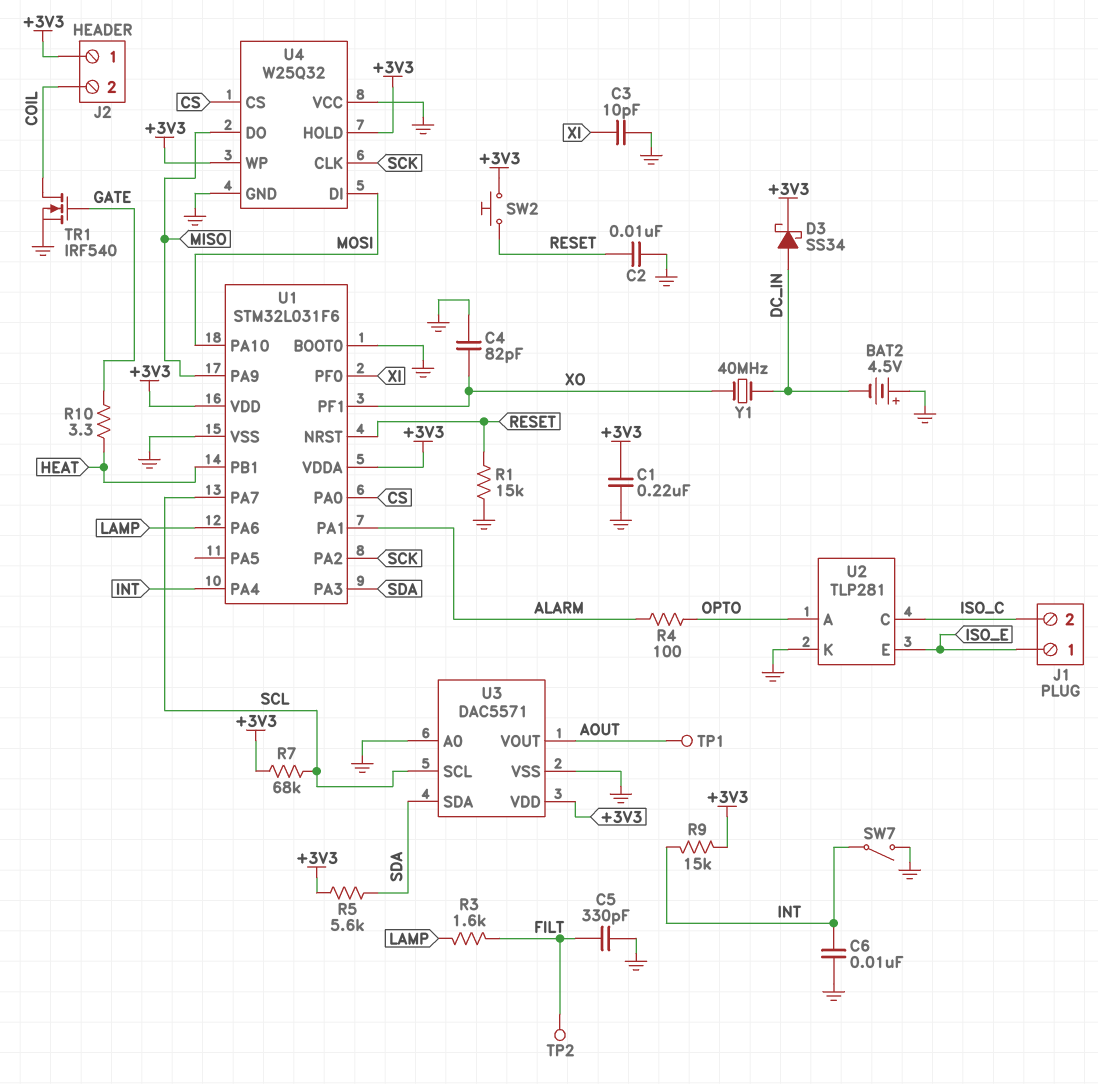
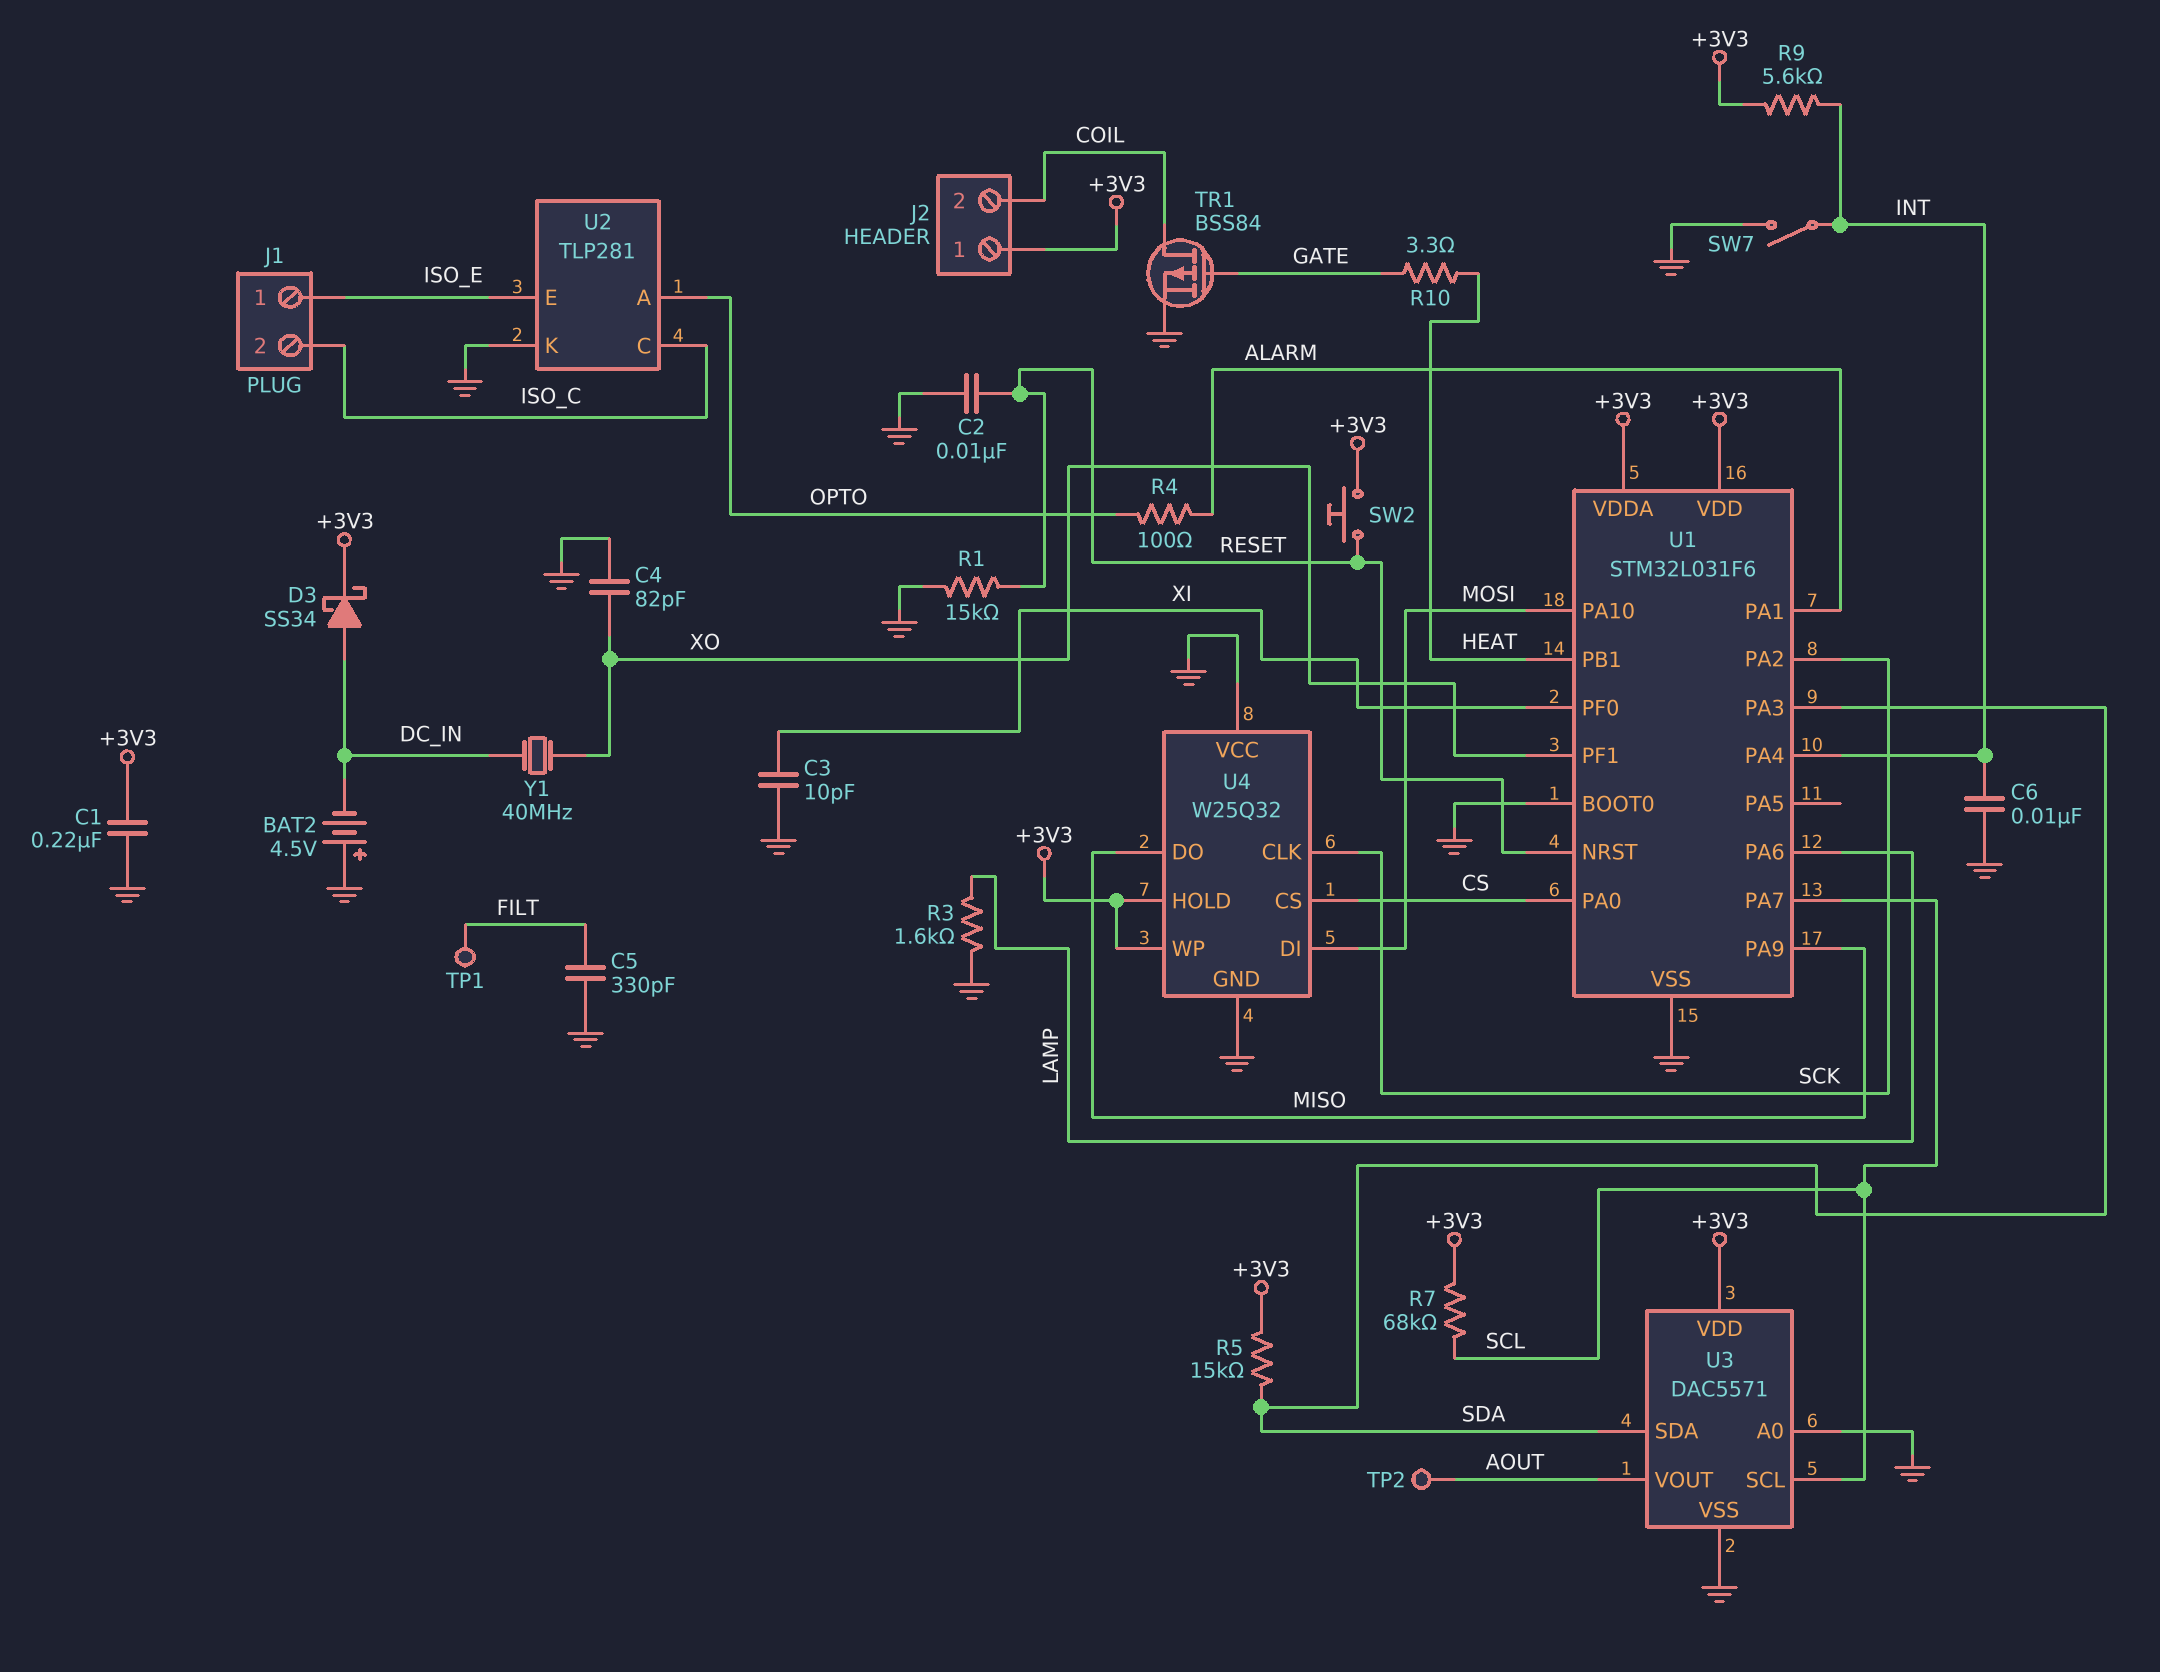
R3: 1.6k (FILT, LAMP) -> 1.6k (GND, LAMP)
R5: 5.6k (+3V3, SDA) -> 15k (+3V3, SDA)
R9: 15k (+3V3, INT) -> 5.6k (+3V3, INT)
TP1: test point (AOUT) -> test point (FILT)
TP2: test point (FILT) -> test point (AOUT)
TR1: NMOS IRF540 (G GATE, D COIL, S GND) -> PMOS BSS84 (G GATE, D COIL, S GND)

